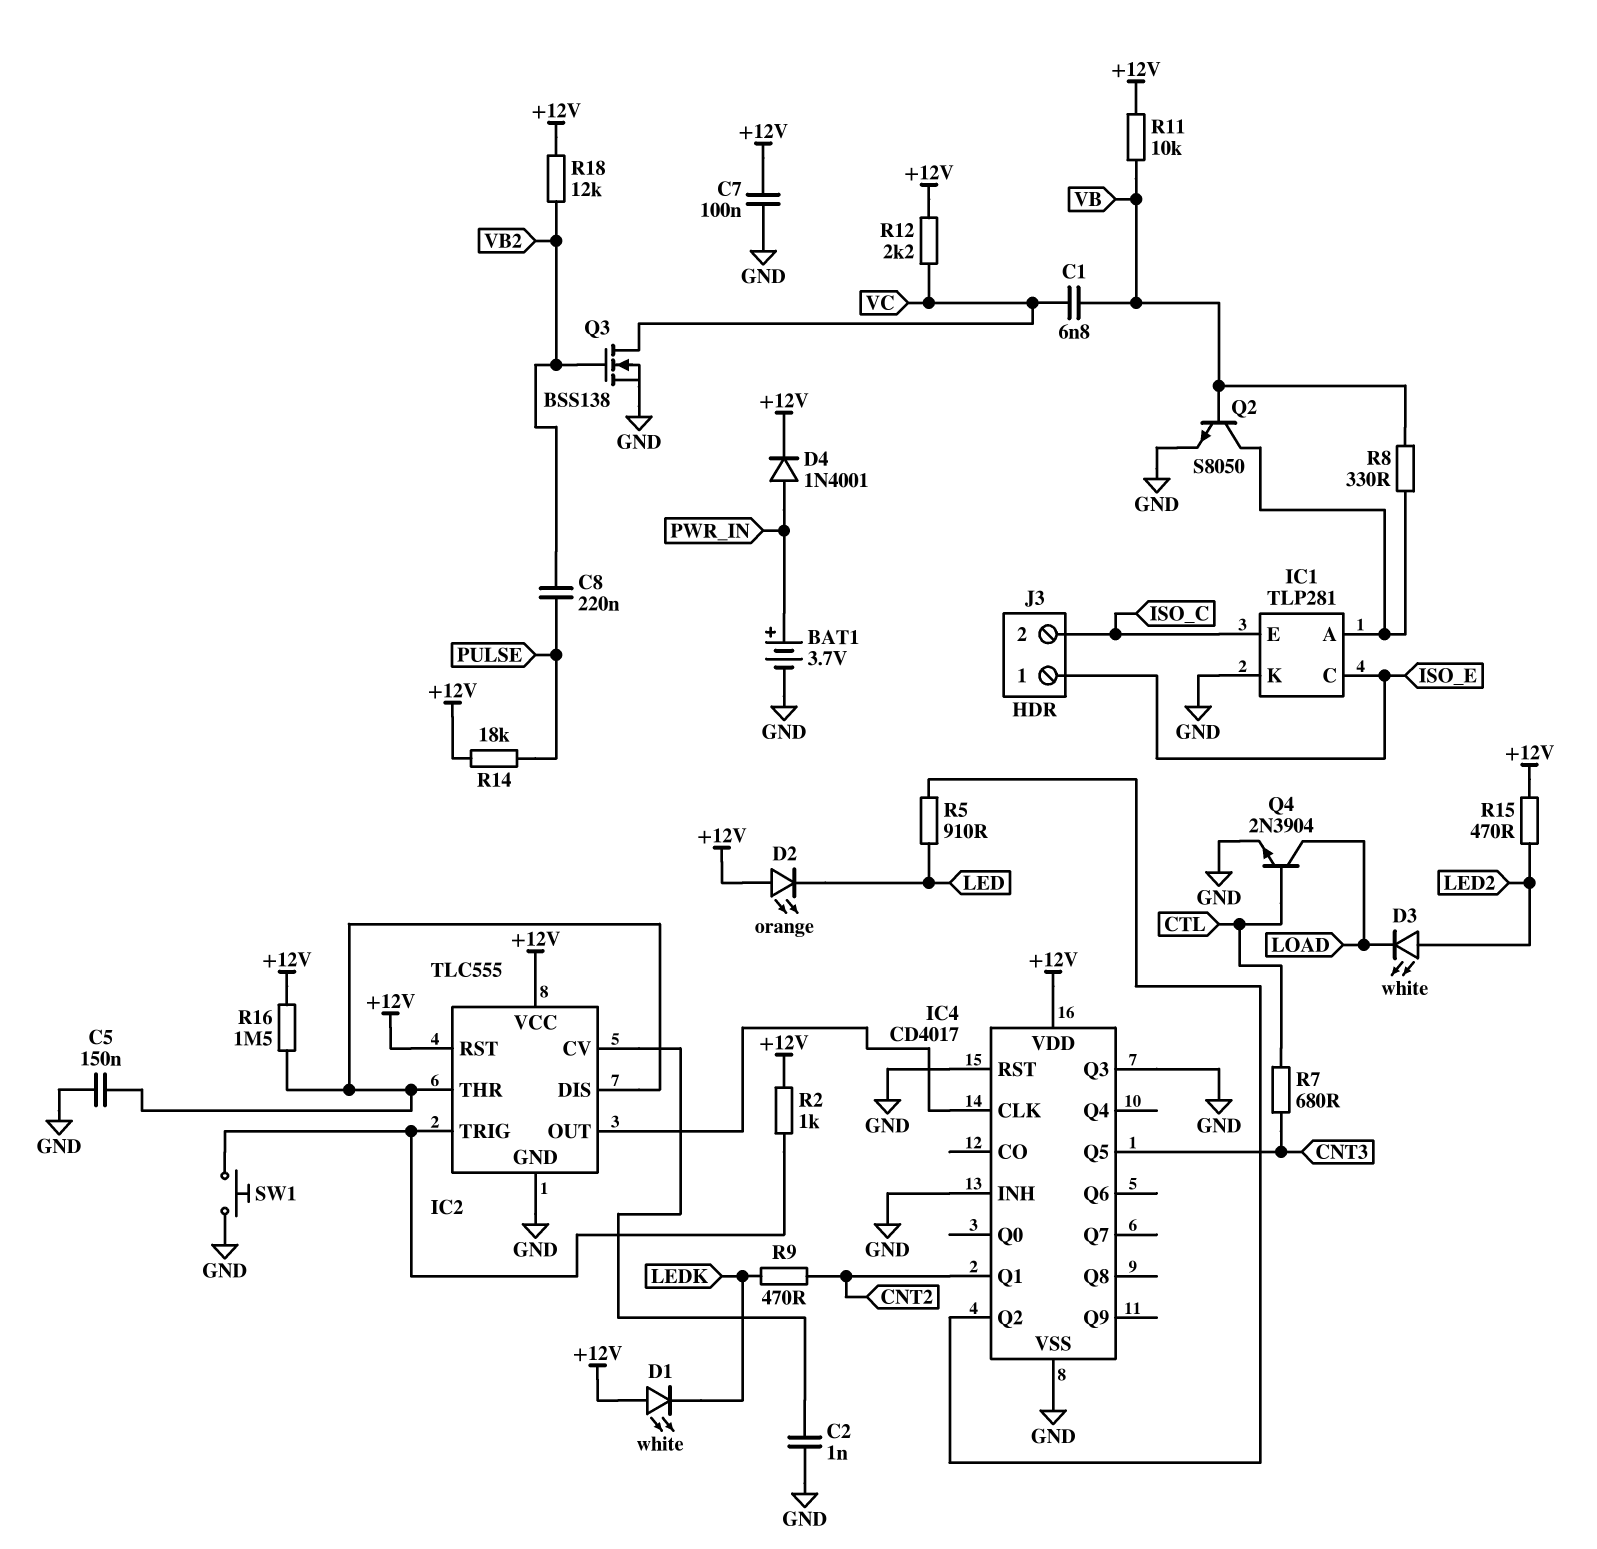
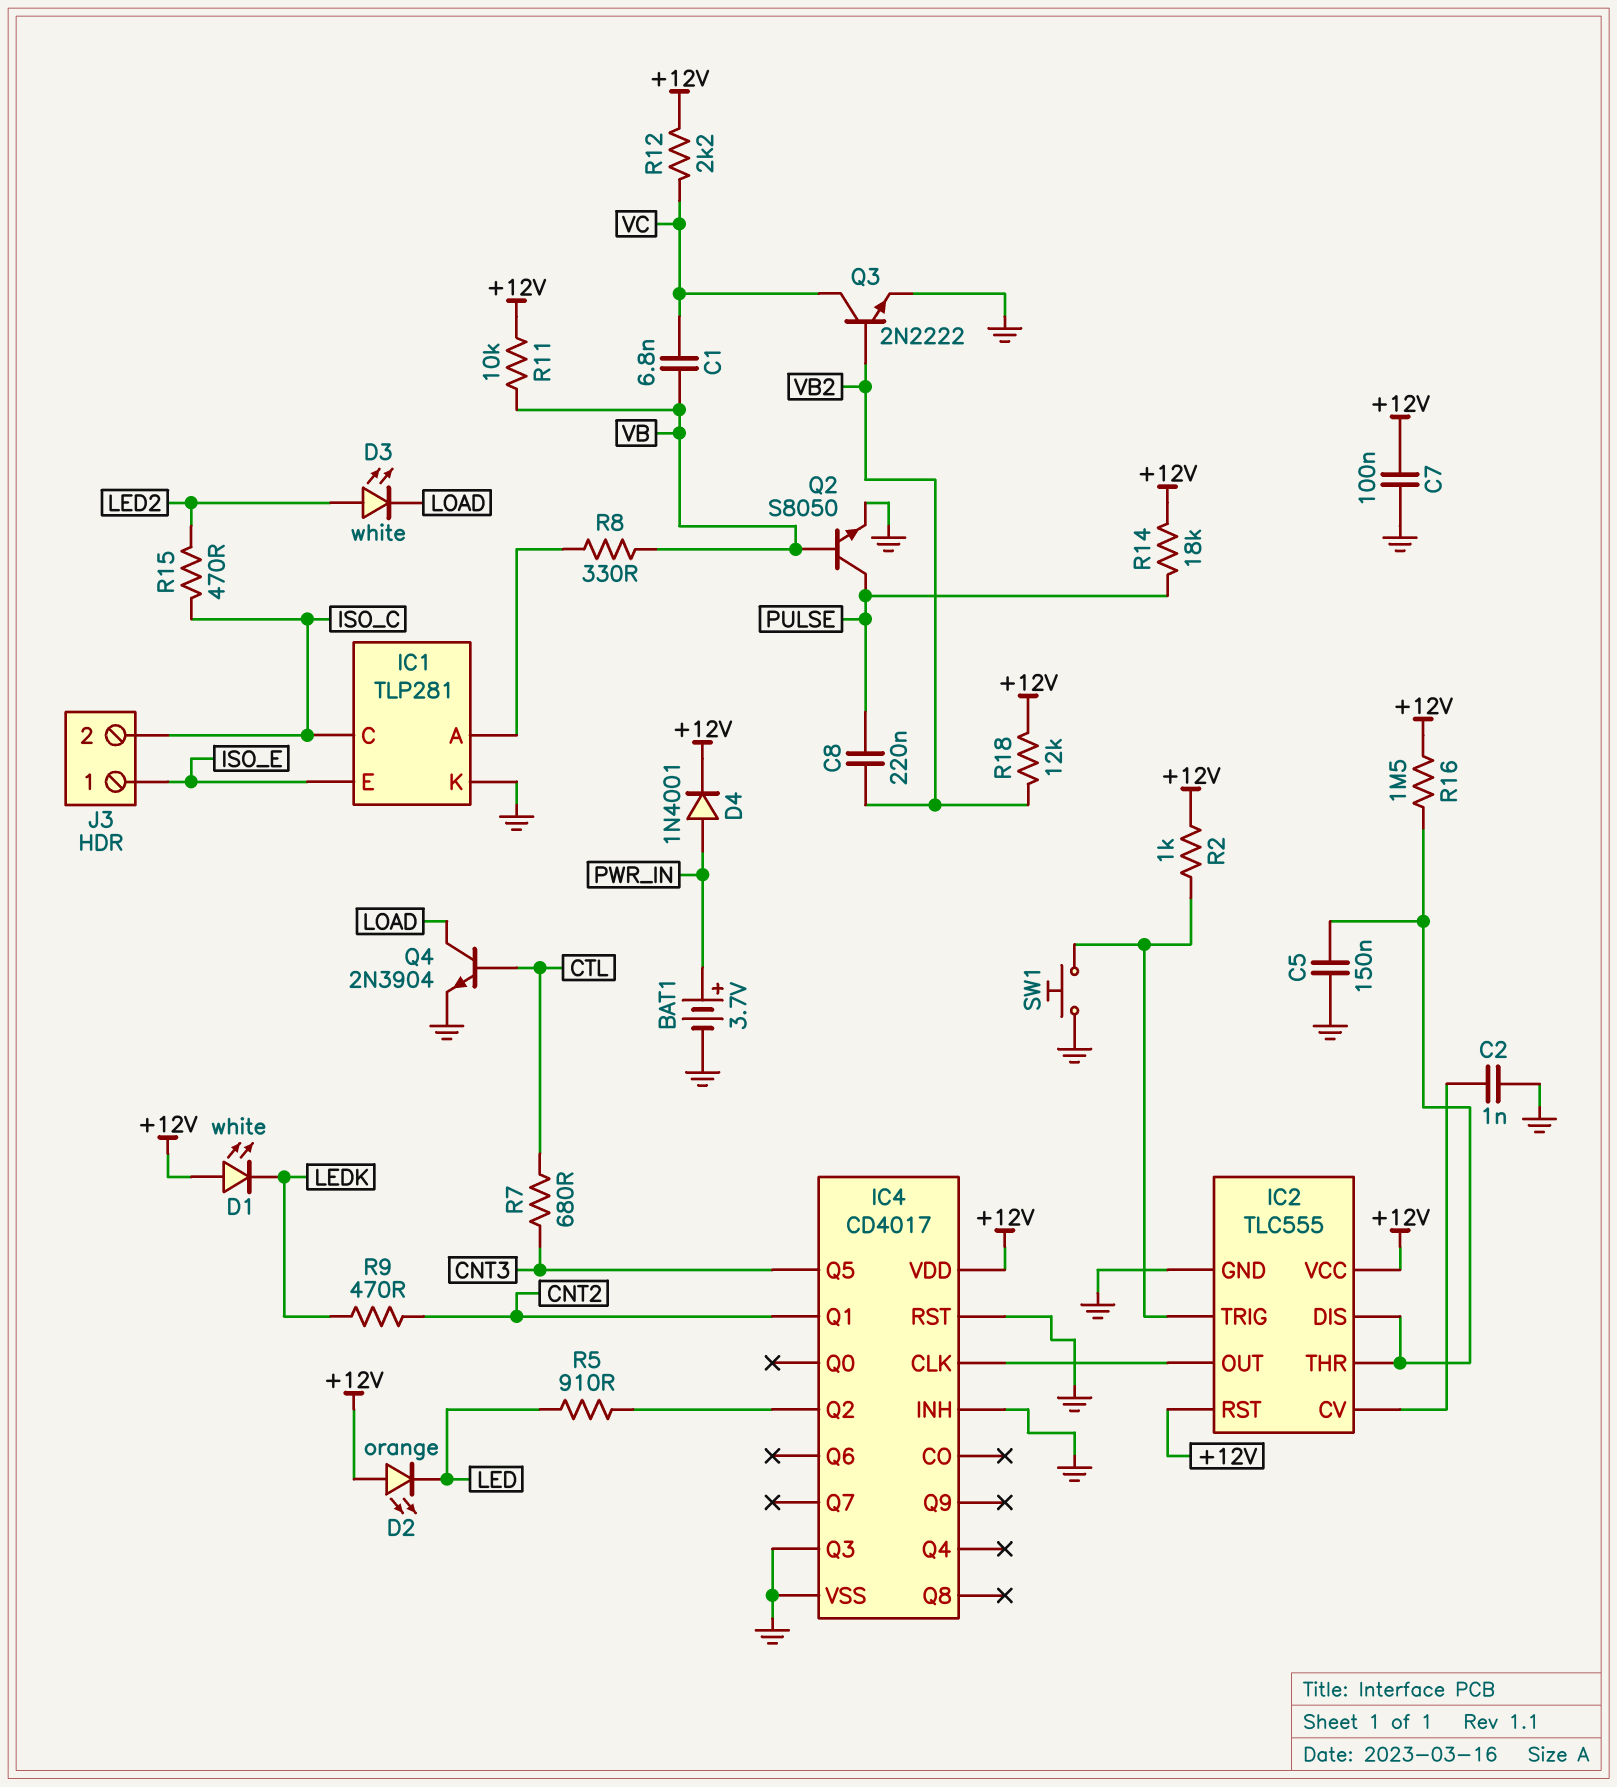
IC1 pin C: ISO_E -> ISO_C
IC1 pin E: ISO_C -> ISO_E
Q2: NPN S8050 (B VB, C IC1/A, E GND) -> NPN S8050 (B VB, C PULSE, E GND)
Q3: NMOS BSS138 (G VB2, D VC, S GND) -> NPN 2N2222 (B VB2, C VC, E GND)
R15: 470 (+12V, LED2) -> 470 (ISO_C, LED2)

